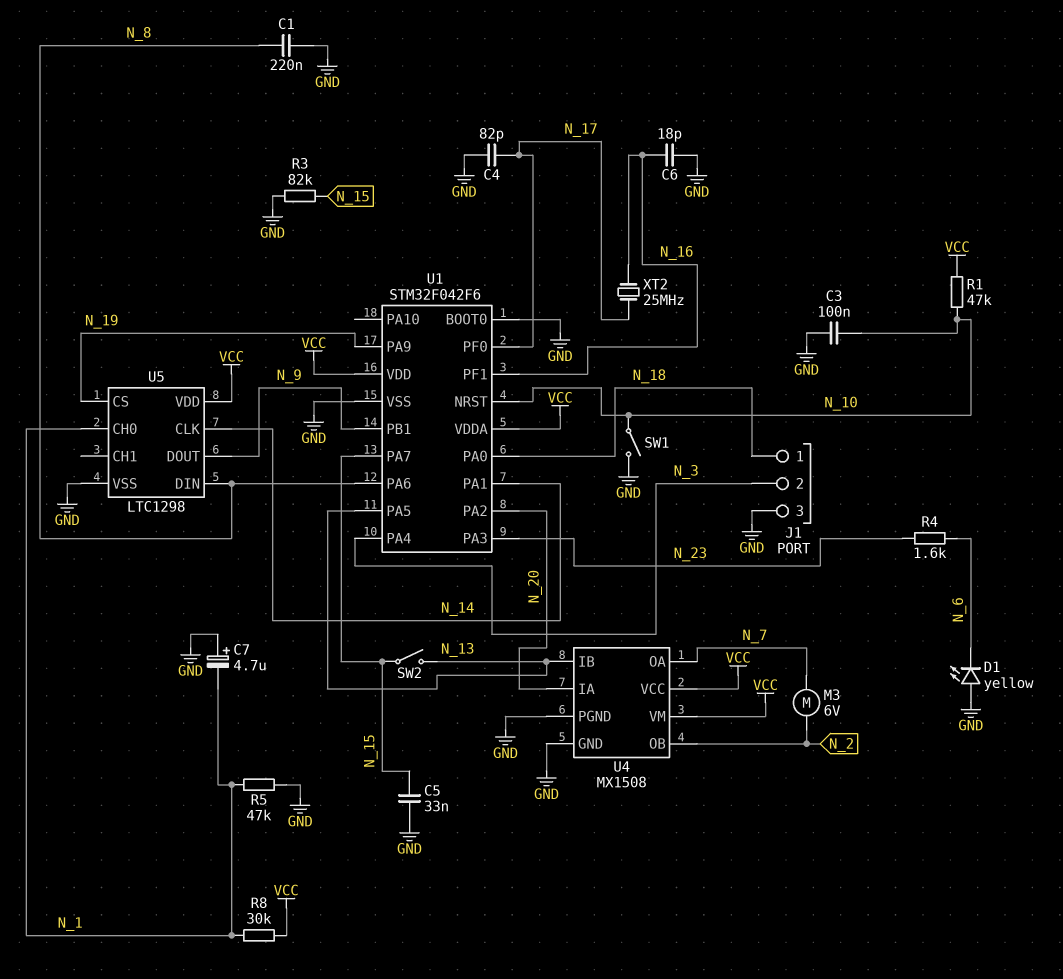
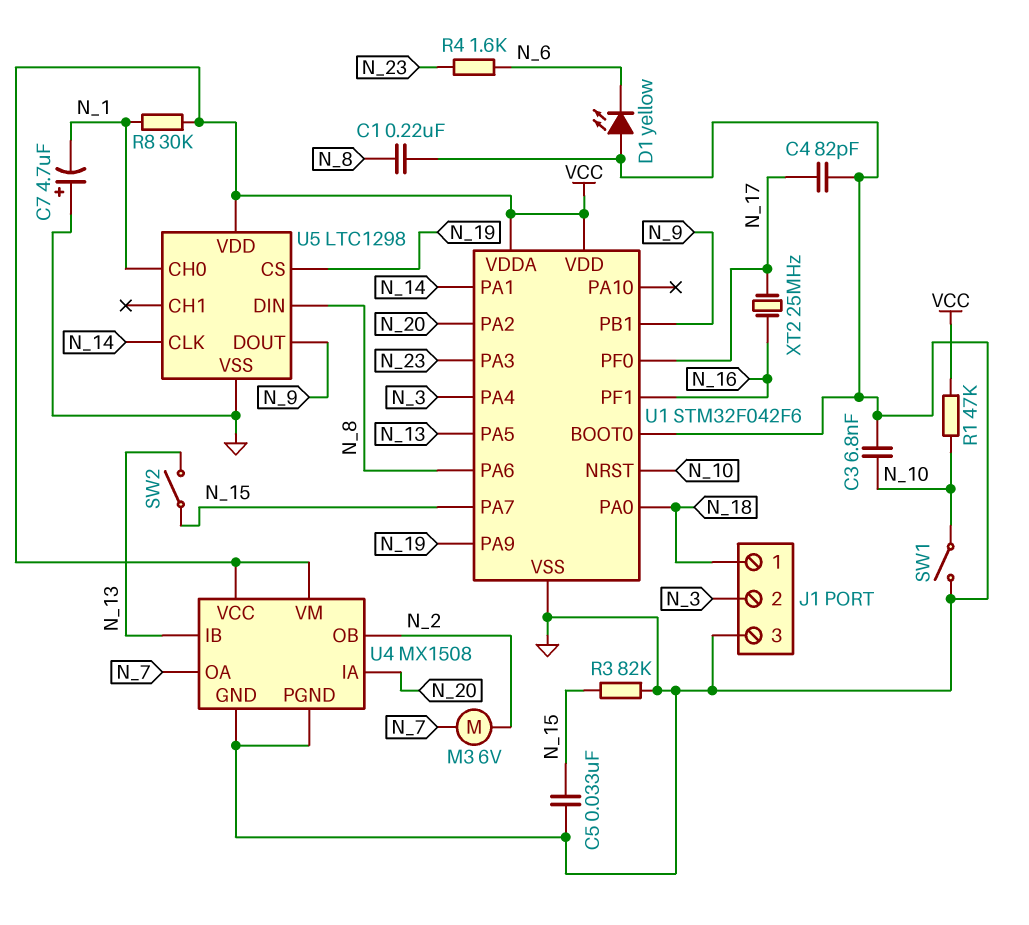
C3: 100nF (GND, N_10) -> 6.8nF (GND, N_10)
C6: 18pF (GND, N_16) -> none
R5: 47k (GND, N_1) -> none

